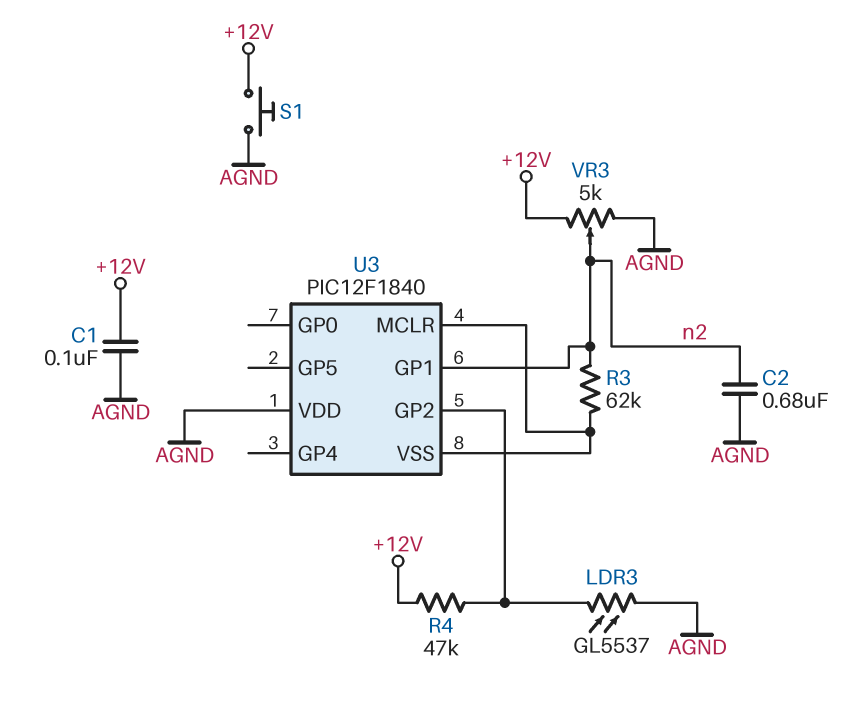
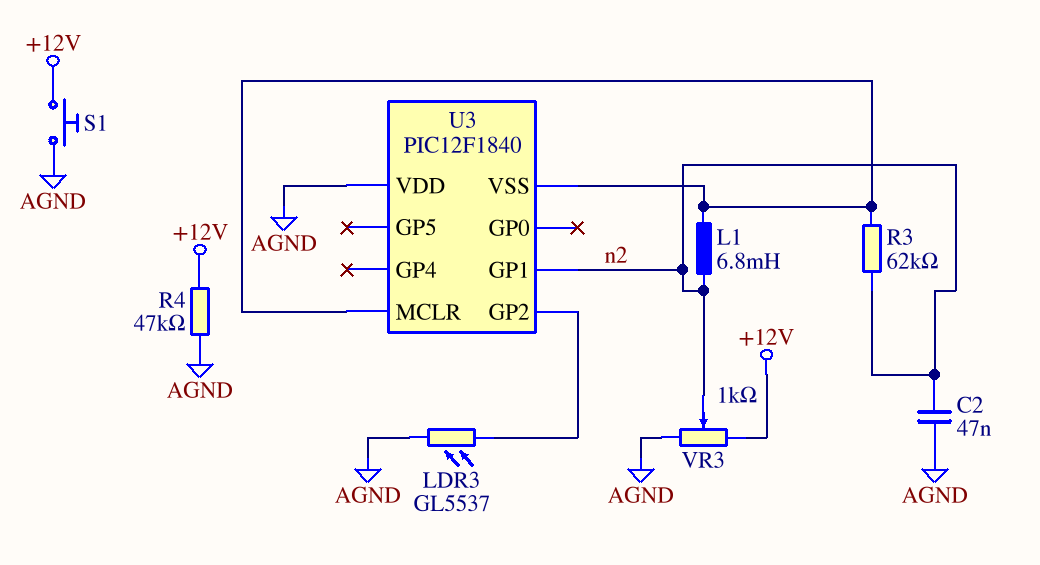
C1: 100nF (+12V, AGND) -> none
C2: 680nF (AGND, n2) -> 47nF (AGND, n2)
L1: none -> 6.8mH (U3/MCLR, n2)
R4: 47k (+12V, U3/GP2) -> 47k (+12V, AGND)
VR3: 5k (+12V, AGND, wiper n2) -> 1k (+12V, AGND, wiper n2)

